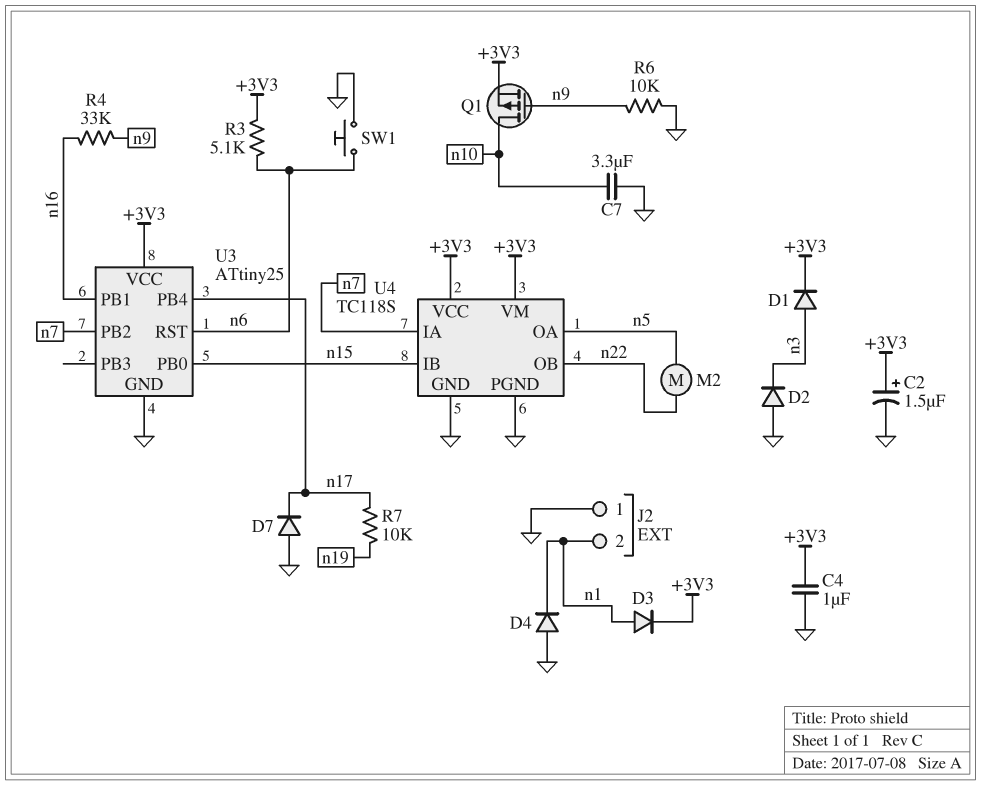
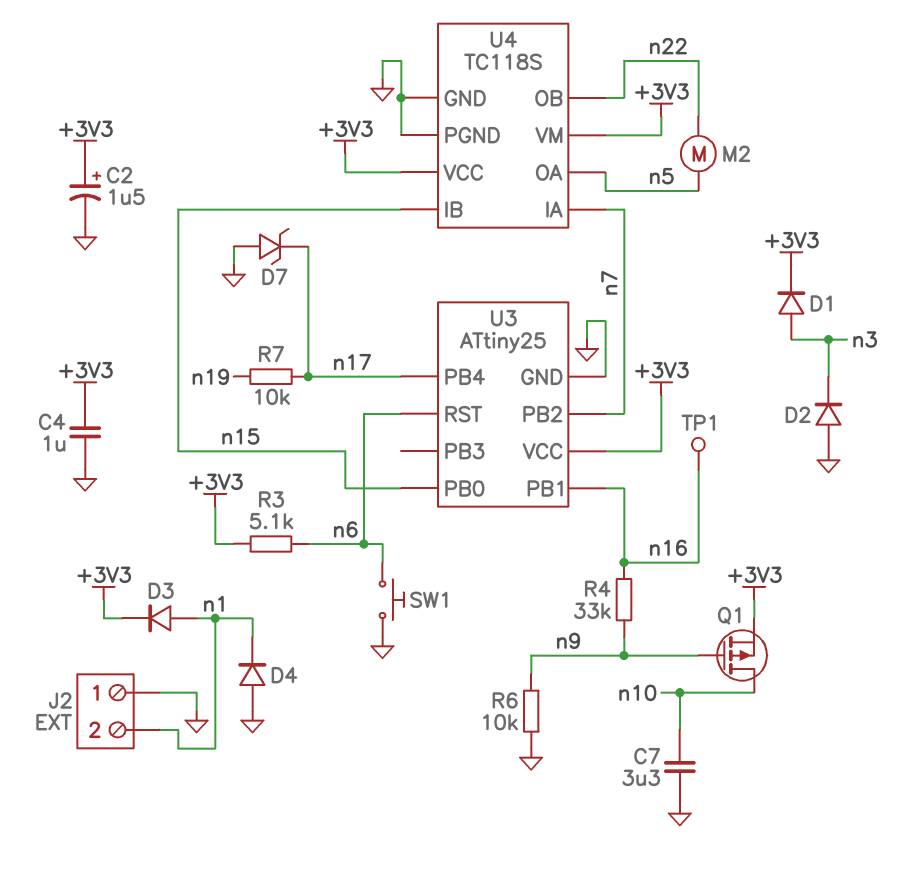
D7: diode (A GND, K n17) -> zener (A GND, K n17)
TP1: none -> test point (n16)

